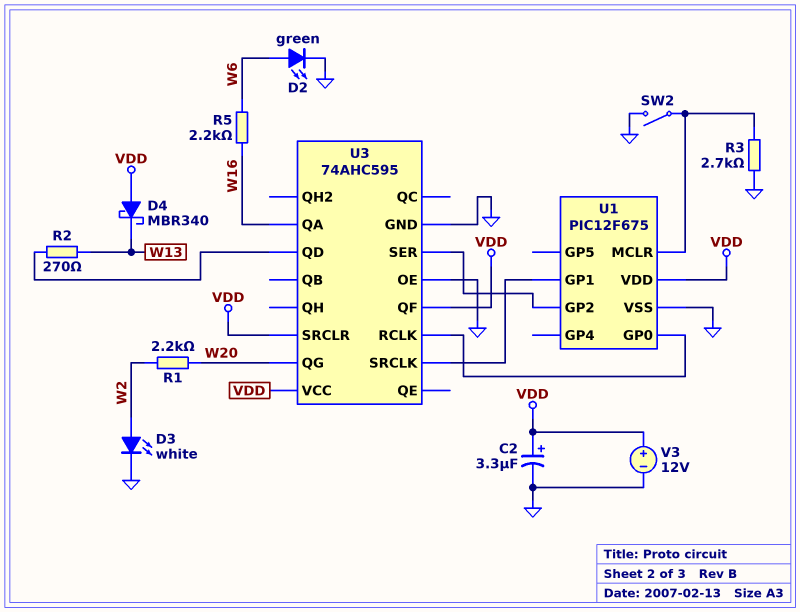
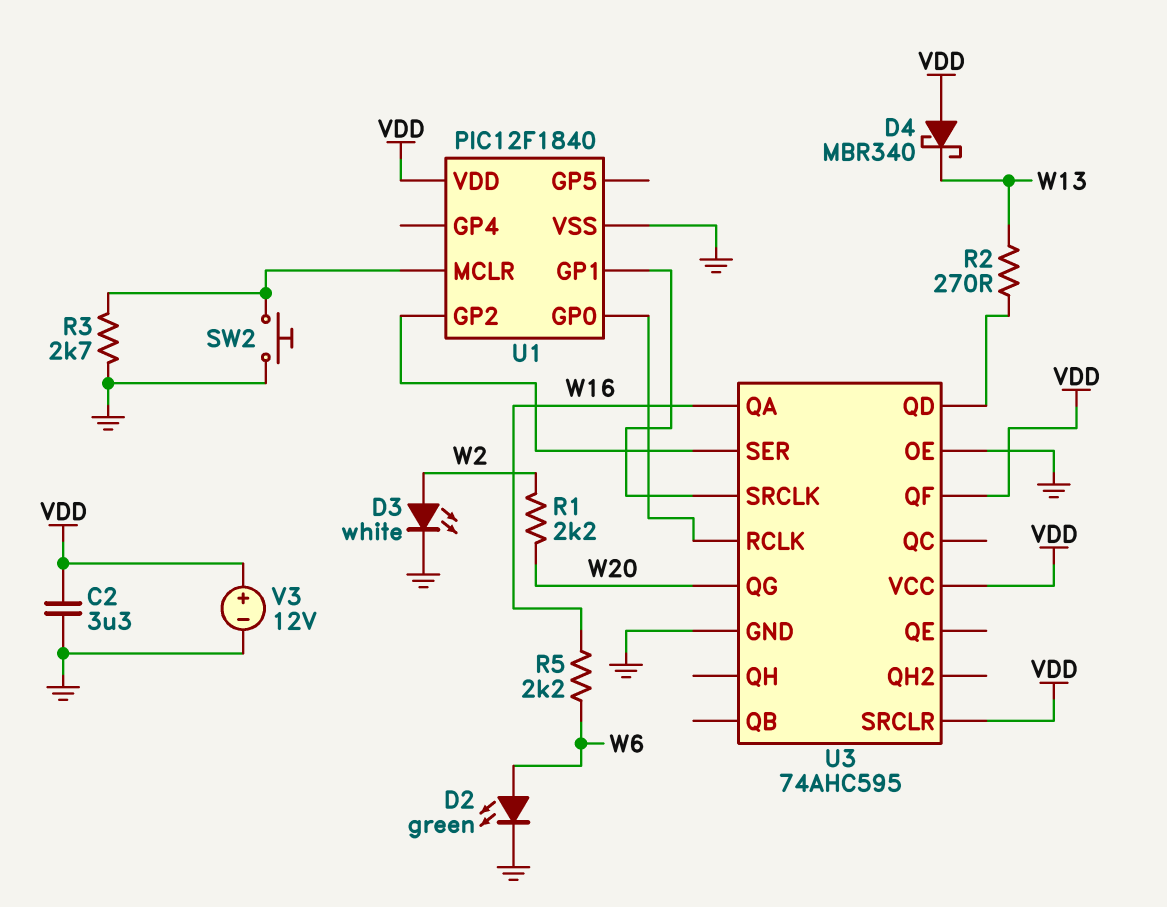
C2: 3.3uF (plus VDD, minus GND) -> 3.3uF (GND, VDD)
SW2: switch (GND, U1/MCLR) -> button (GND, U1/MCLR)
U1: PIC12F675 -> PIC12F1840

